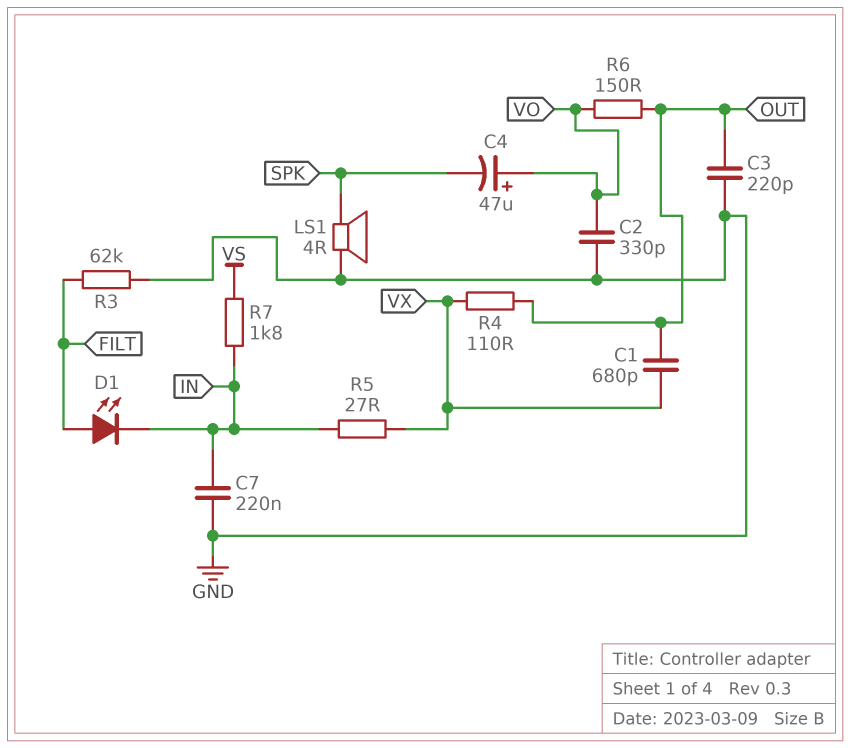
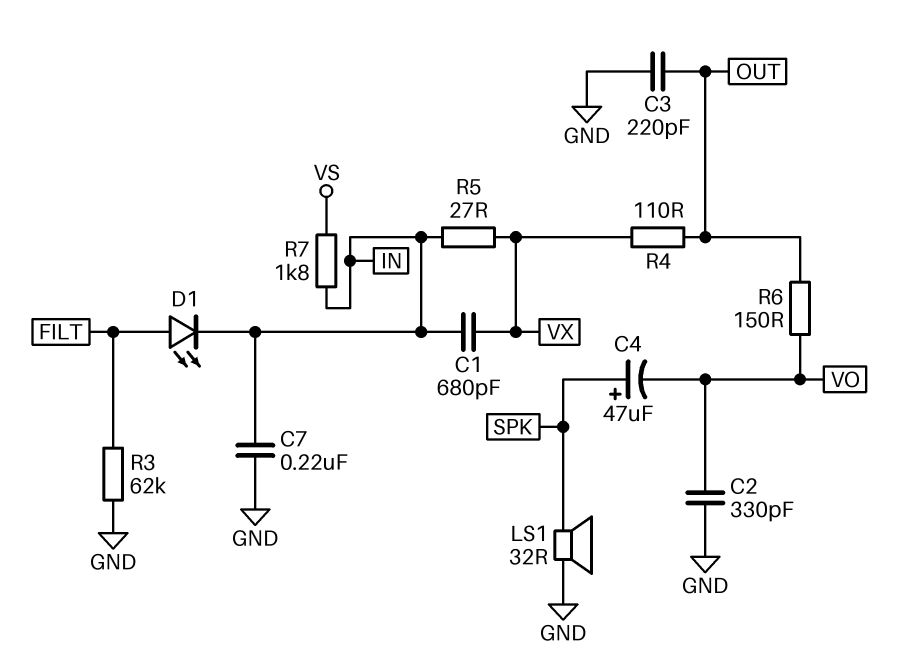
C1: 680pF (OUT, VX) -> 680pF (IN, VX)
C4: 47uF (plus VO, minus SPK) -> 47uF (plus SPK, minus VO)
LS1: speaker 4R (GND, SPK) -> speaker 32R (GND, SPK)

